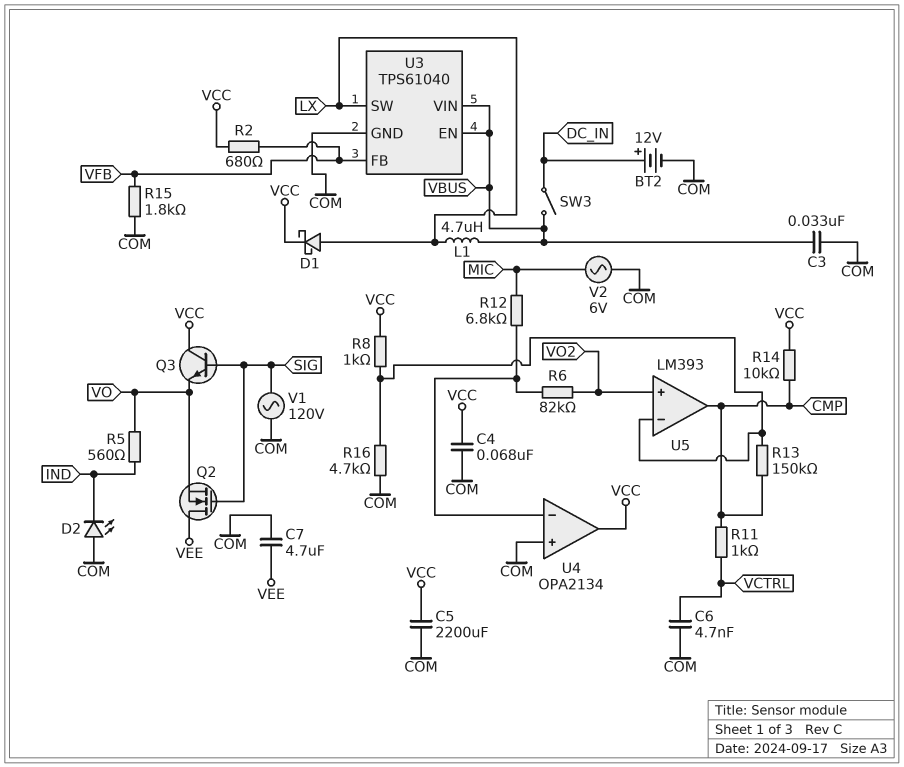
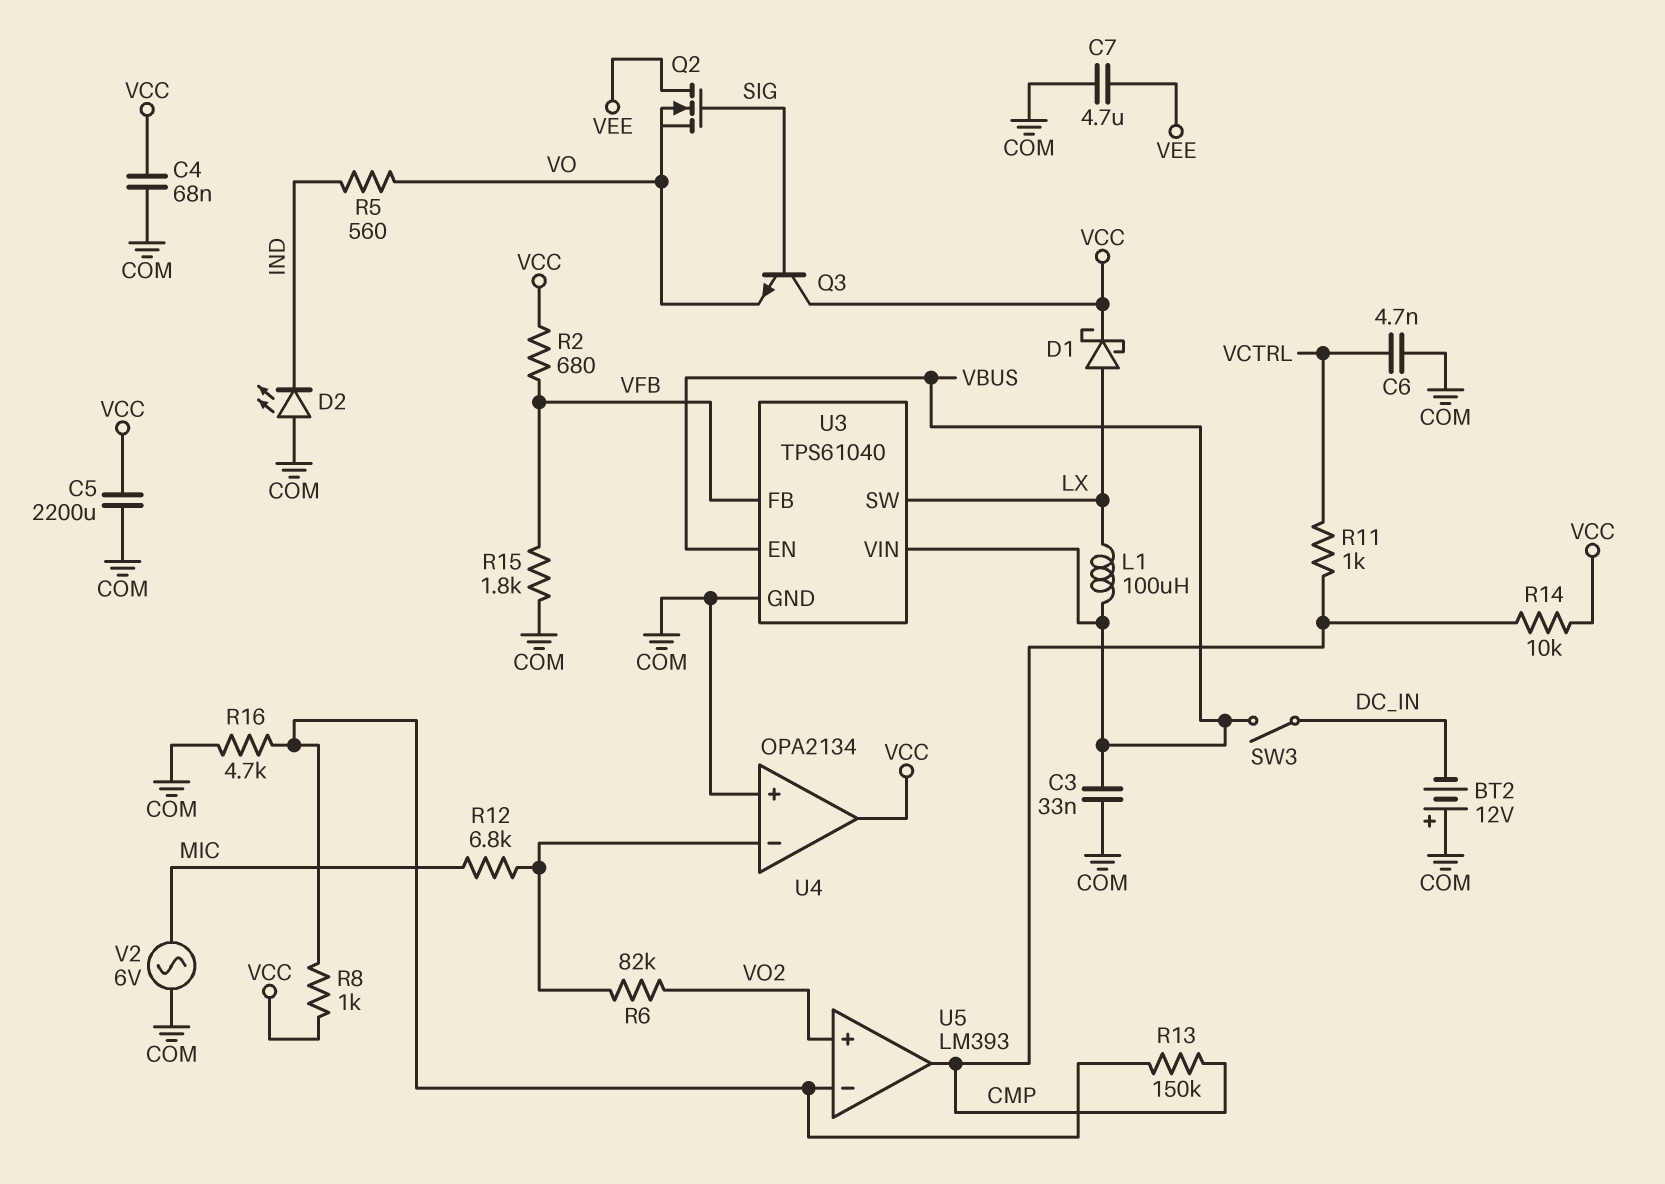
BT2: 12V (plus DC_IN, minus COM) -> 12V (plus COM, minus DC_IN)
L1: 4.7uH (LX, VBUS) -> 100uH (LX, VBUS)
V1: AC 120V (COM, SIG) -> none

